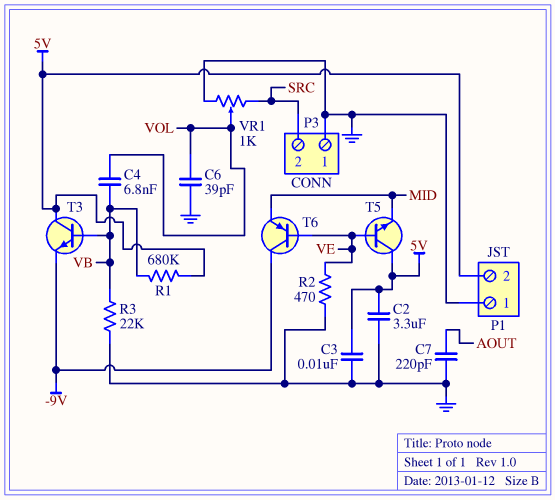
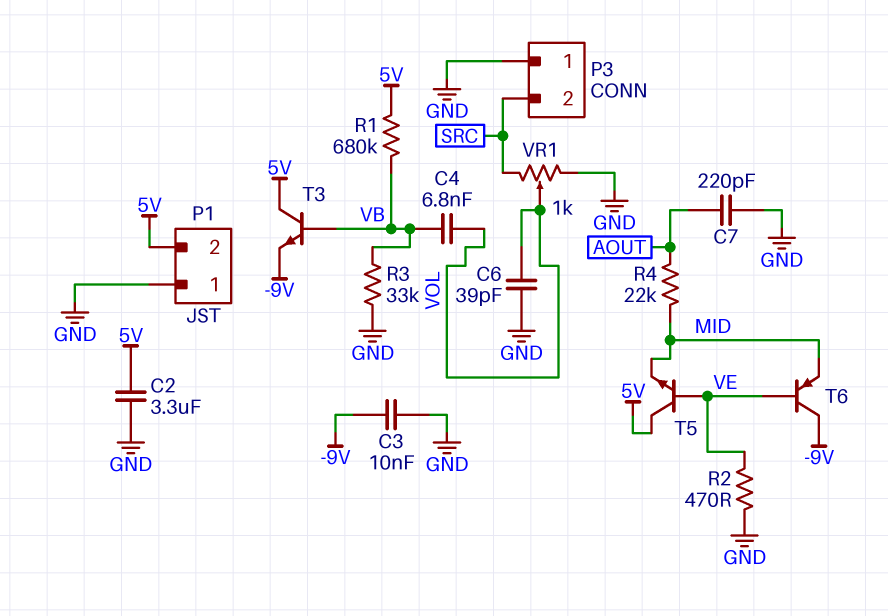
C3: 10nF (5V, GND) -> 10nF (-9V, GND)
R3: 22k (GND, VB) -> 33k (GND, VB)
R4: none -> 22k (AOUT, MID)

